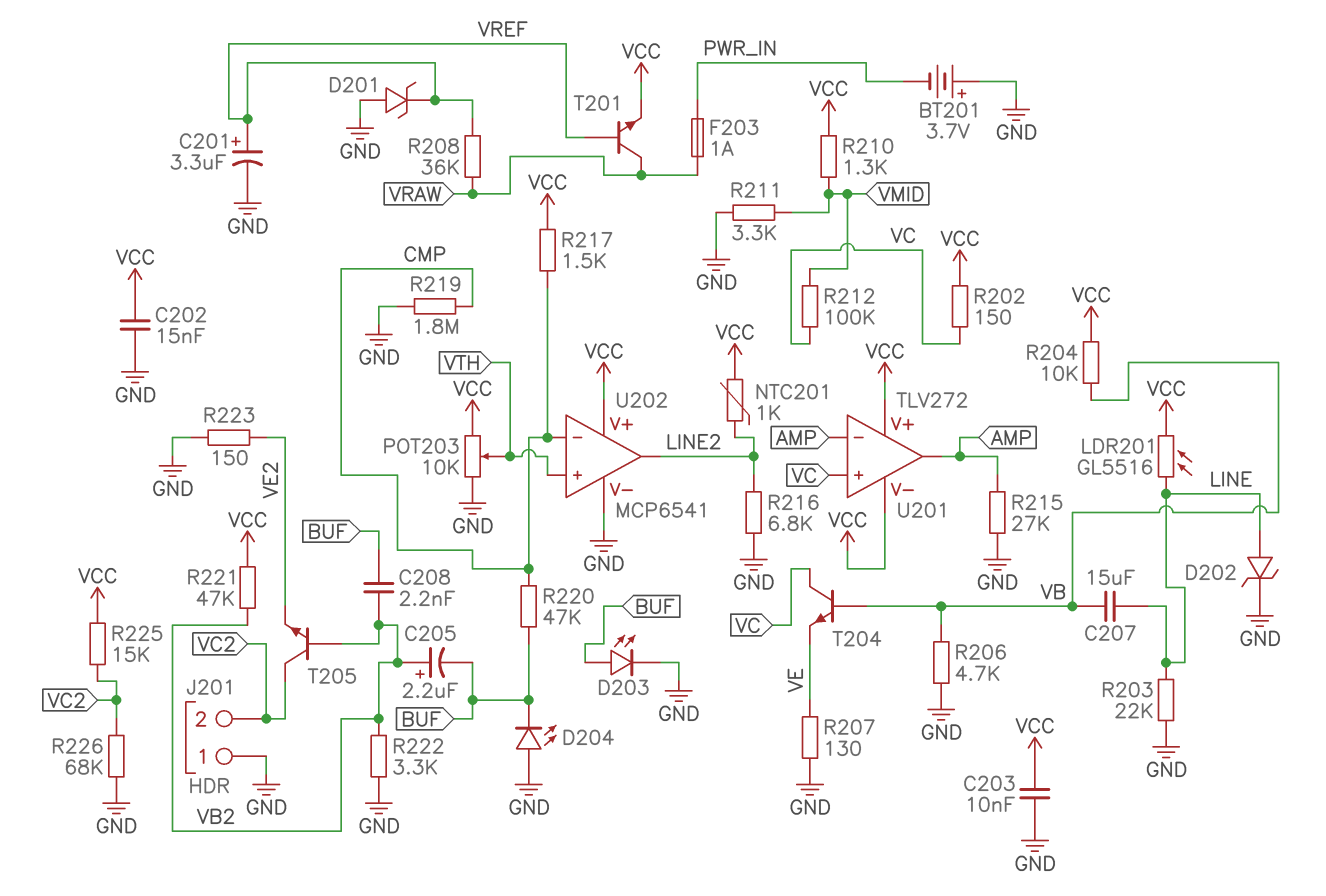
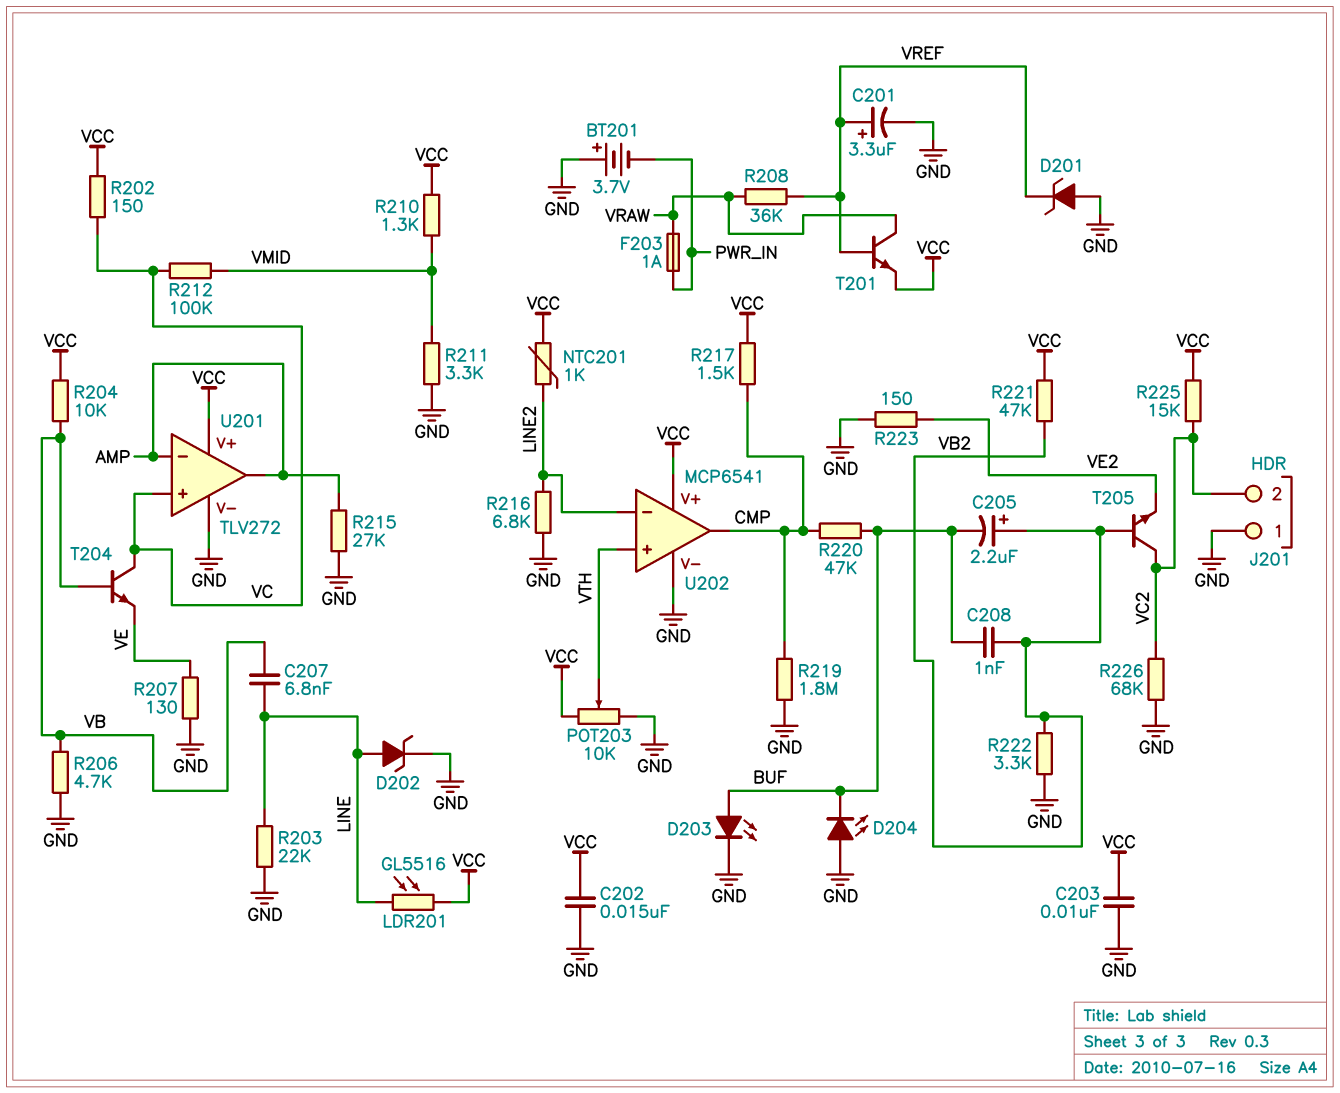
C207: 15uF (LINE, VB) -> 6.8nF (LINE, VB)
C208: 2.2nF (BUF, VB2) -> 1nF (BUF, VB2)
U201 pin V-: VCC -> GND
U202 pin in-: CMP -> LINE2
U202 pin out: LINE2 -> CMP

